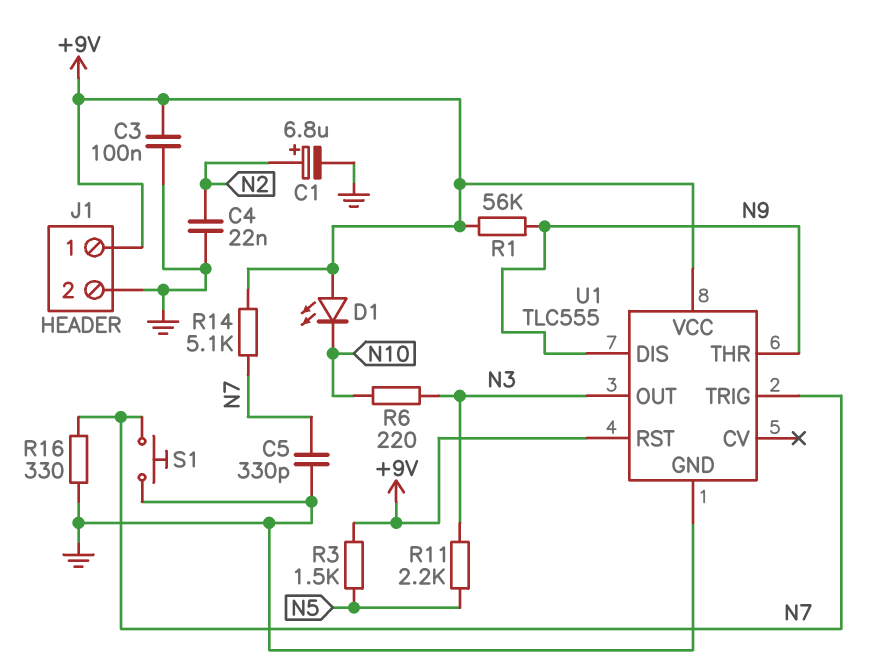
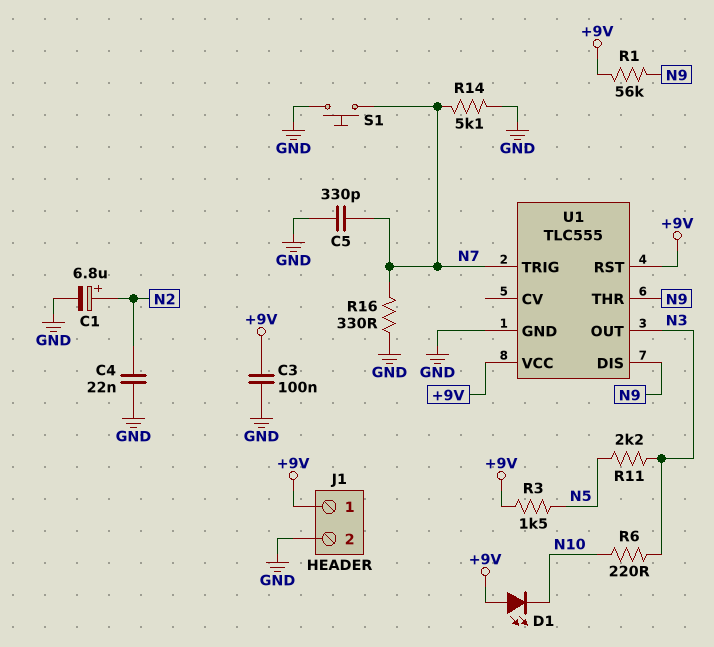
R14: 5.1k (+9V, N7) -> 5.1k (GND, N7)

